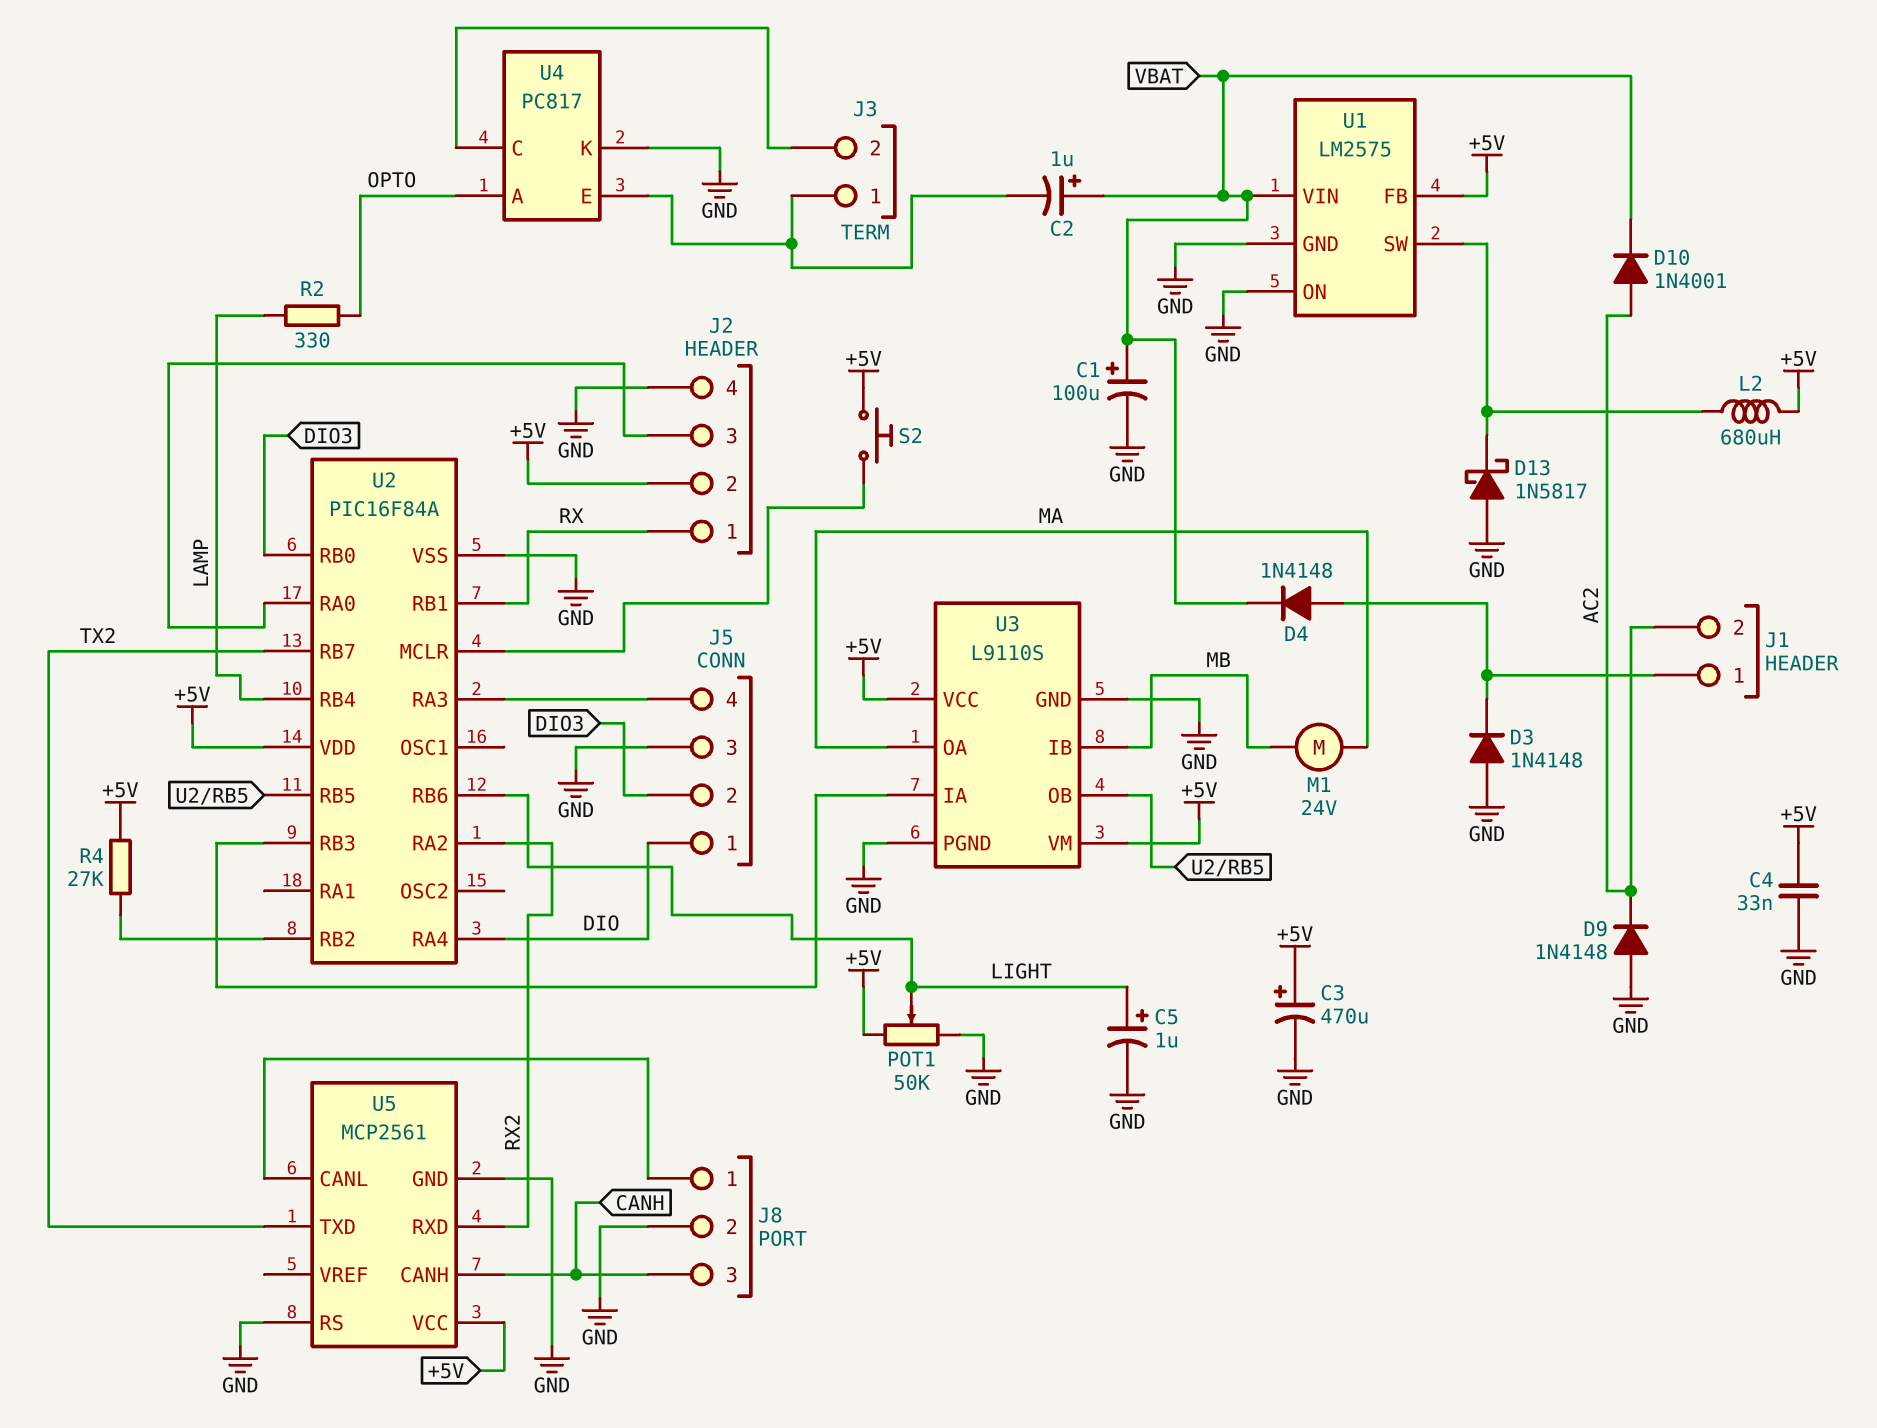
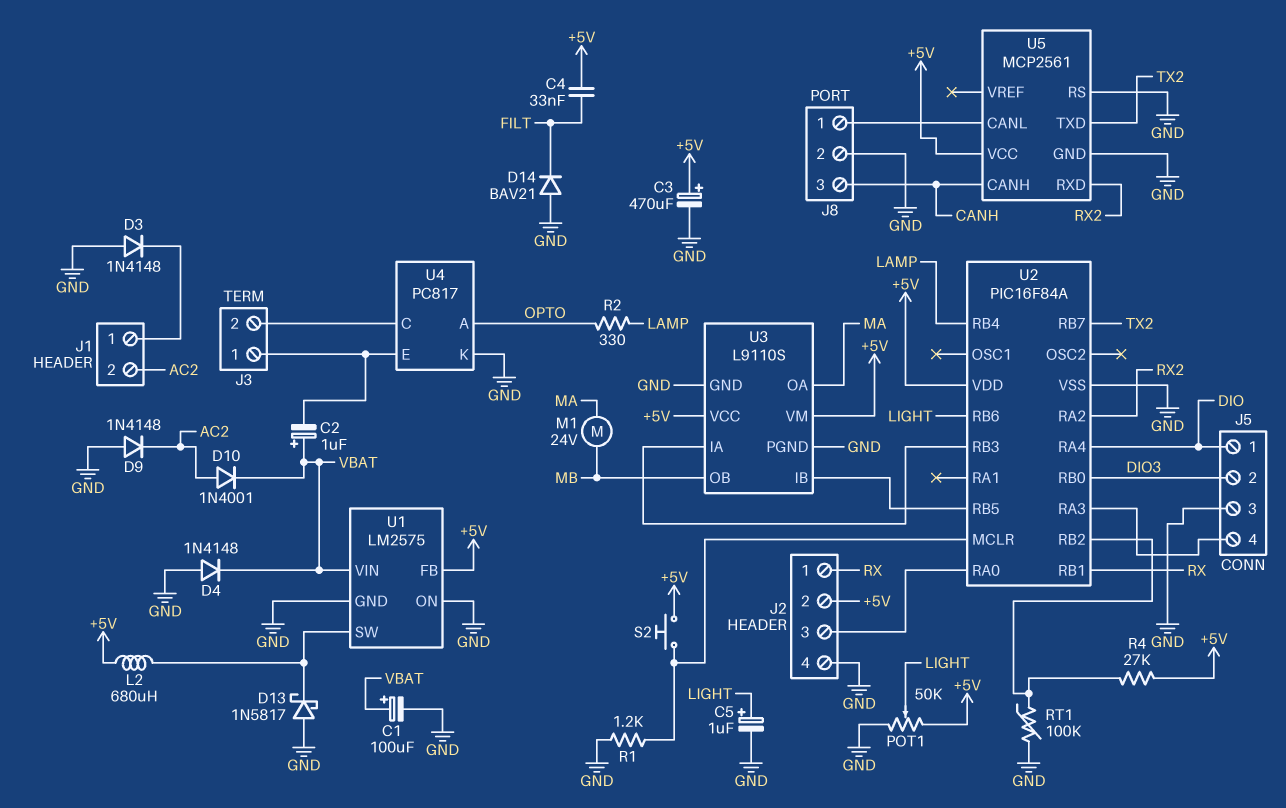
C4: 33nF (+5V, GND) -> 33nF (+5V, FILT)
D4: diode 1N4148 (A J1/1, K VBAT) -> diode 1N4148 (A GND, K VBAT)
D14: none -> diode BAV21 (A GND, K FILT)
R1: none -> 1.2k (GND, U2/MCLR)
RT1: none -> 100k (GND, U2/RB2)
U3 pin IB: MB -> U2/RB5
U3 pin OB: U2/RB5 -> MB

